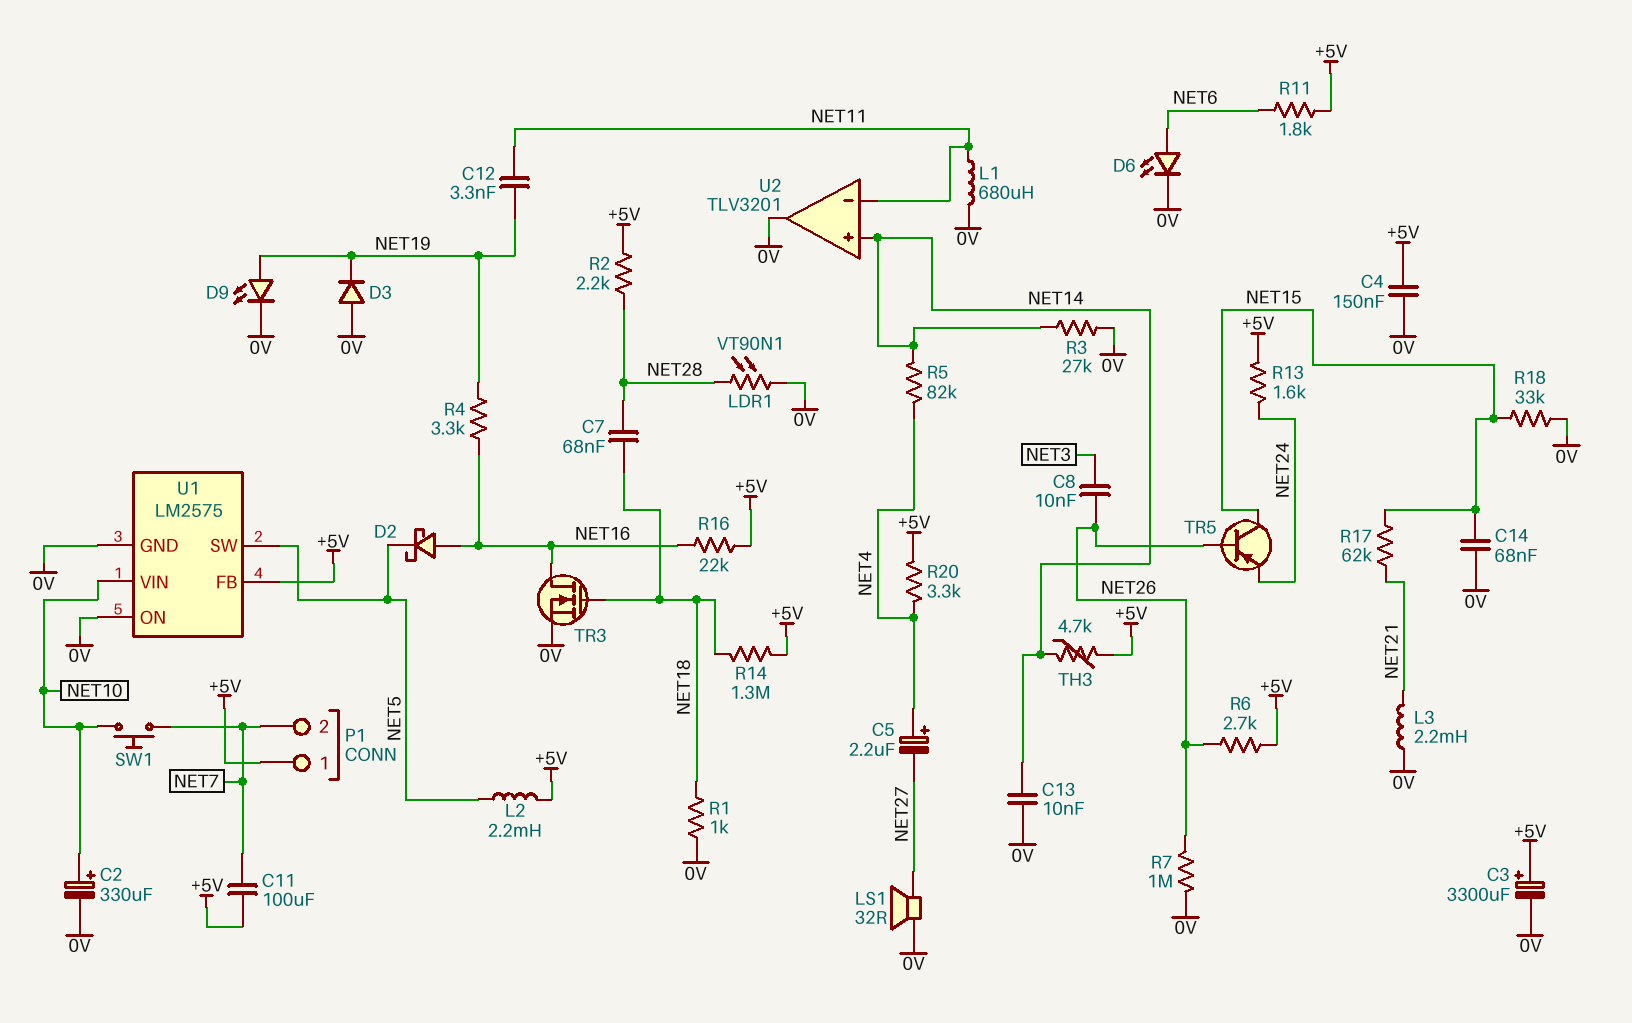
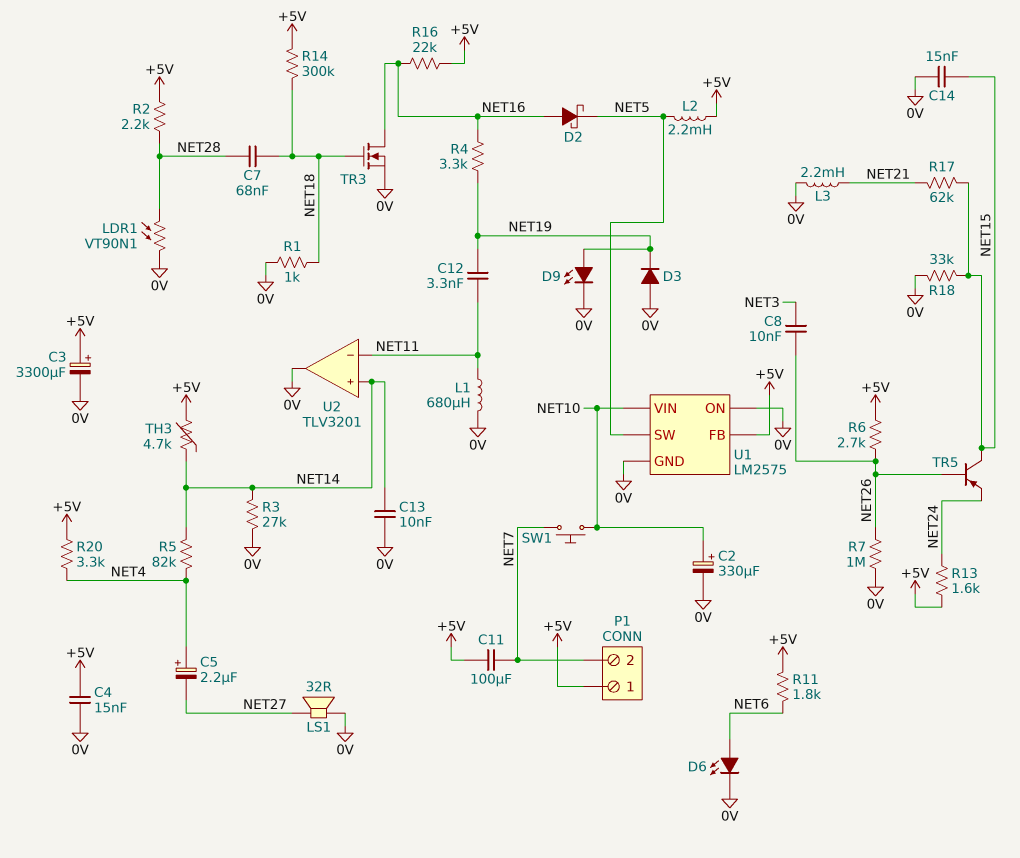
C4: 150nF (+5V, 0V) -> 15nF (+5V, 0V)
C14: 68nF (0V, NET15) -> 15nF (0V, NET15)
R14: 1.3M (+5V, NET18) -> 300k (+5V, NET18)

